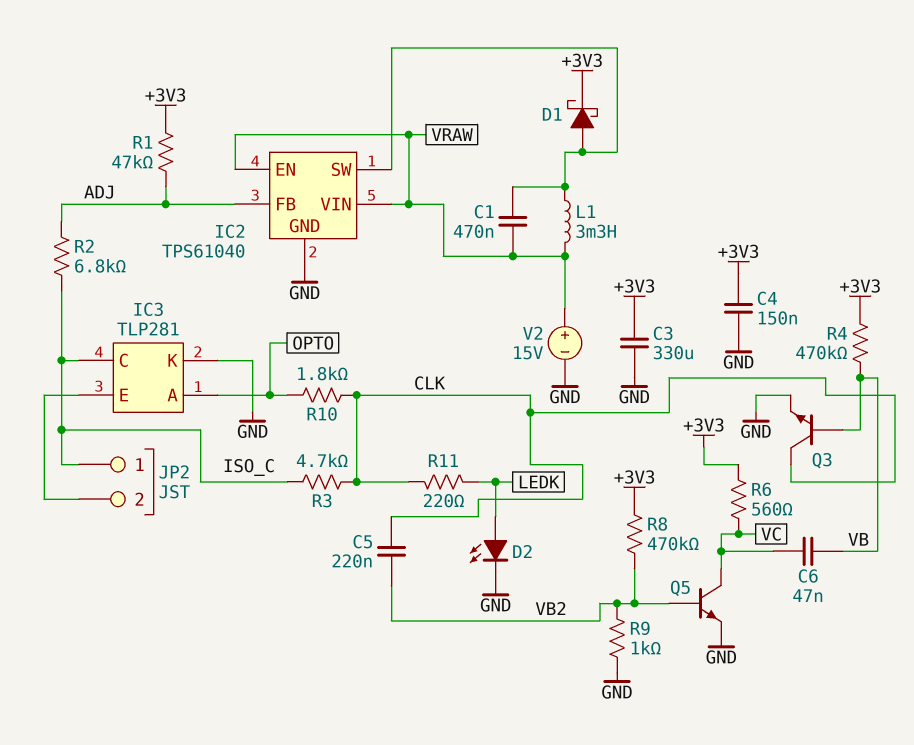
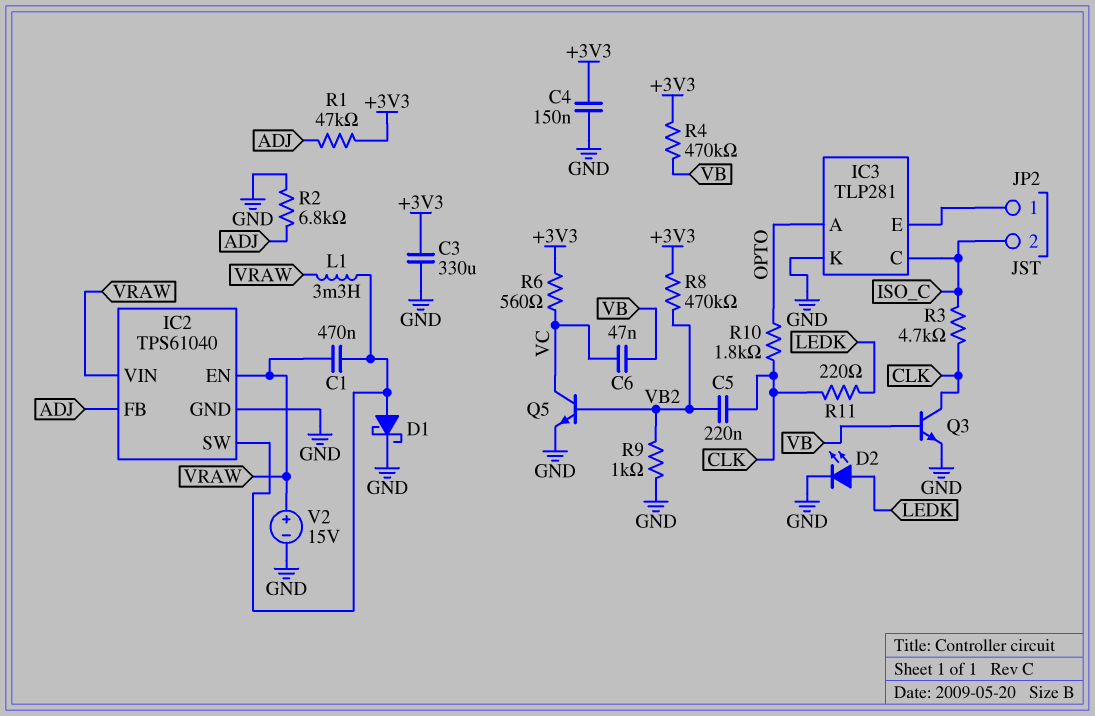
D1: schottky (A IC2/SW, K +3V3) -> schottky (A IC2/SW, K GND)
JP2 pin 1: ISO_C -> IC3/E
JP2 pin 2: IC3/E -> ISO_C
R2: 6.8k (ADJ, ISO_C) -> 6.8k (ADJ, GND)

